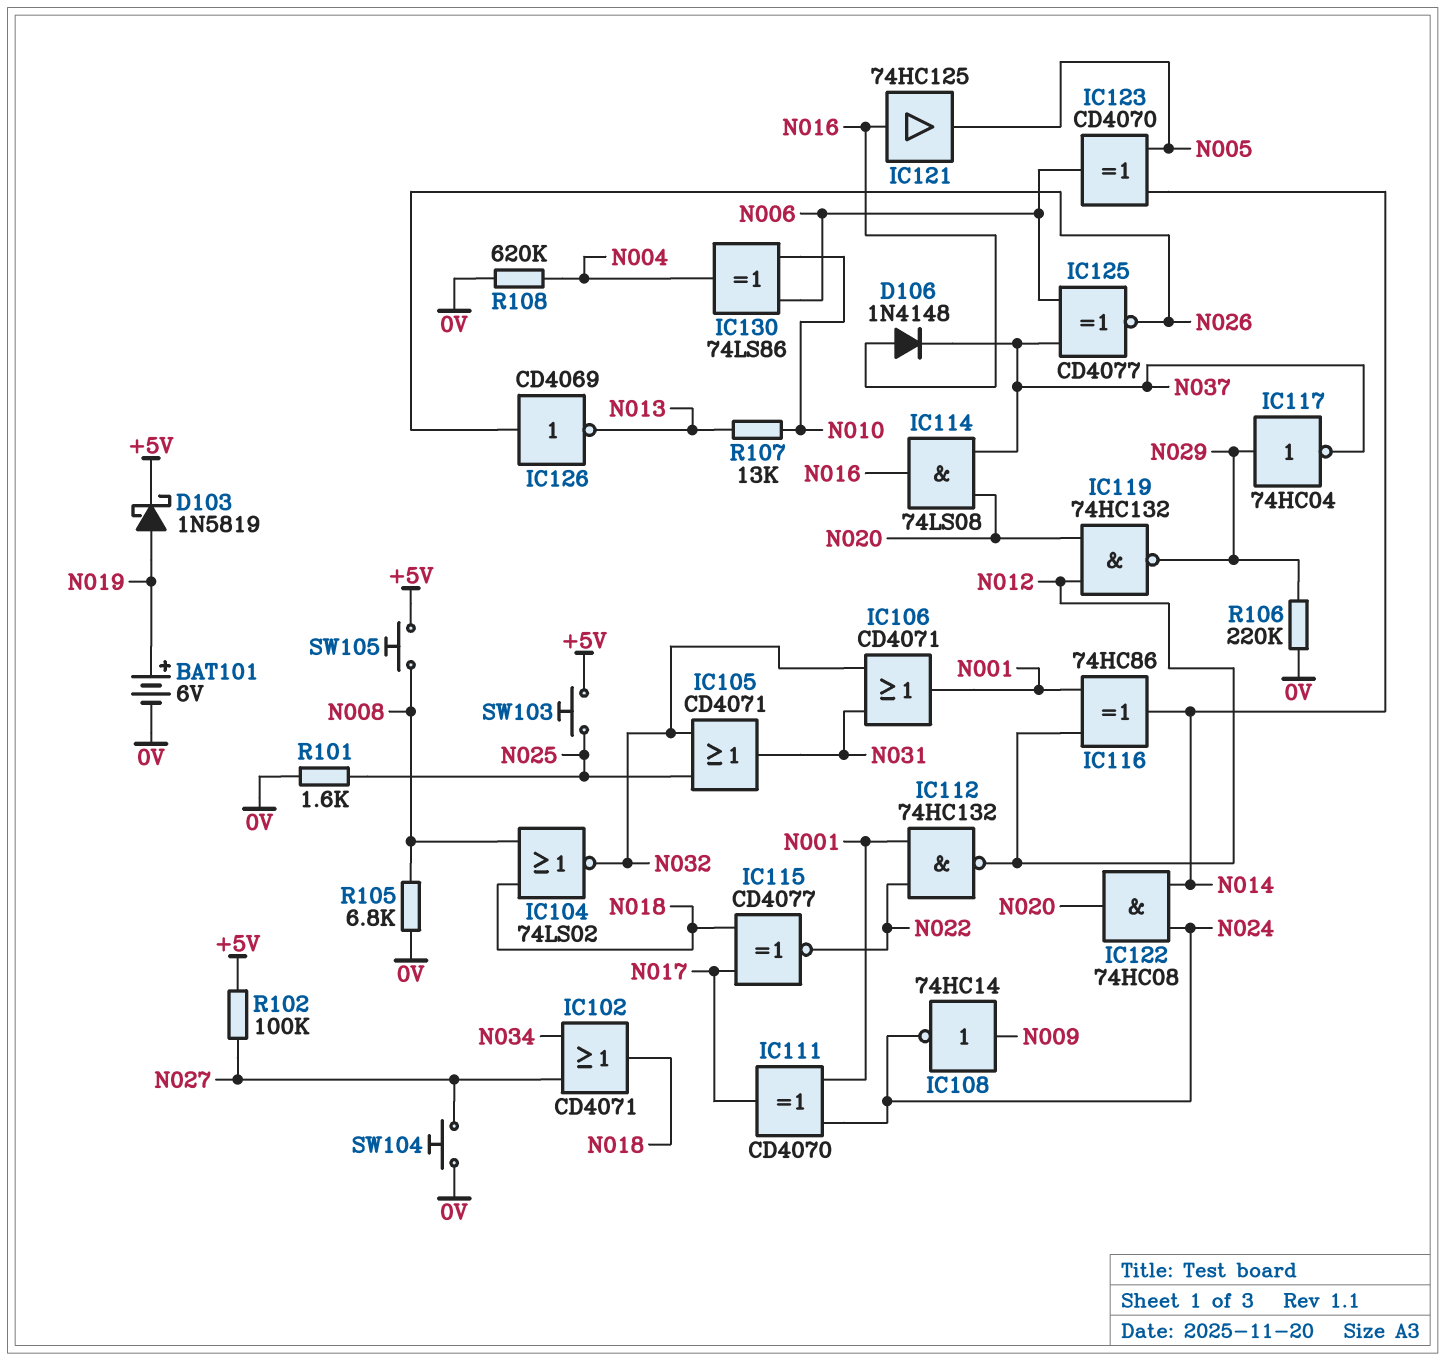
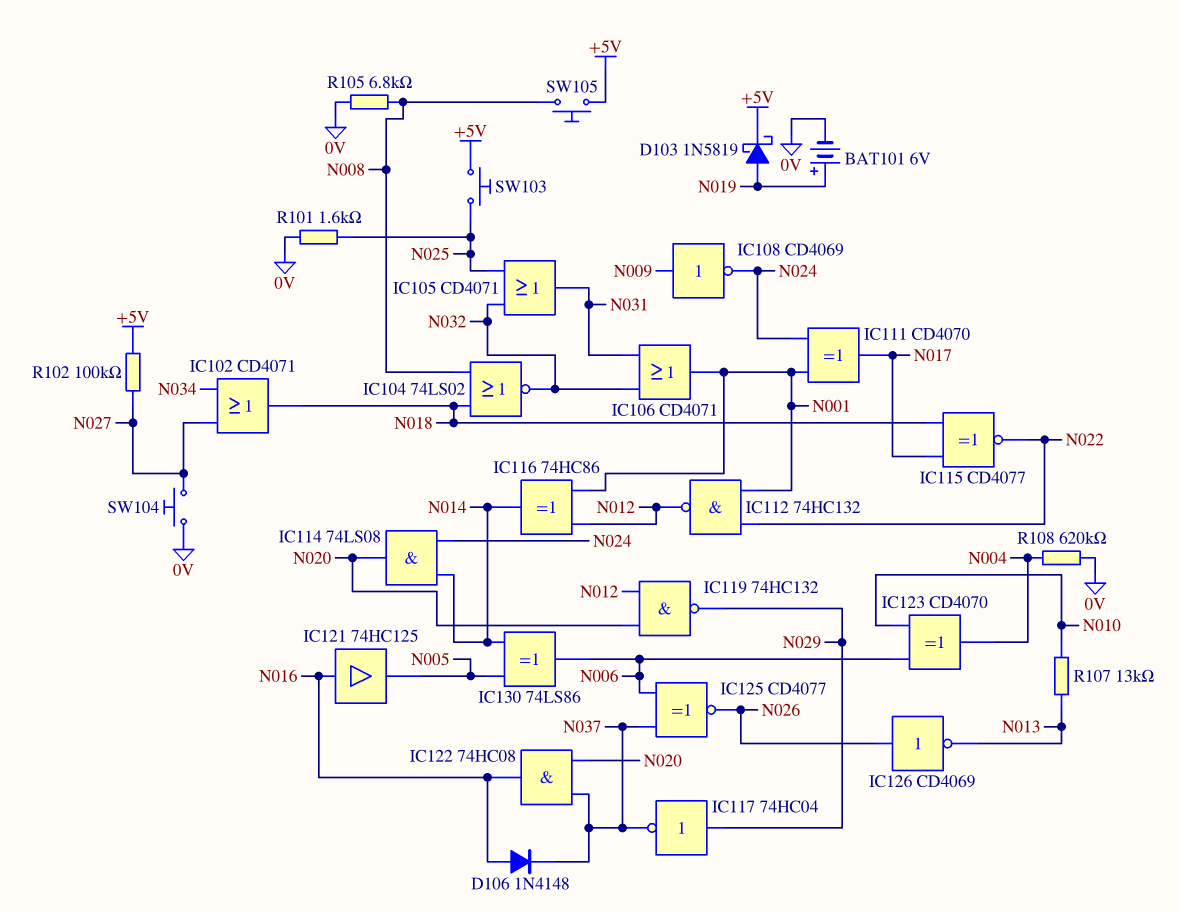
IC108: NOT 74HC14 (in N009, out N024) -> NOT CD4069 (in N009, out N024)
IC114: AND 74LS08 (in N020, in N037, out N016) -> AND 74LS08 (in N014, in N024, out N020)
IC122: AND 74HC08 (in N014, in N024, out N020) -> AND 74HC08 (in N020, in N037, out N016)
IC123: XOR CD4070 (in N005, in N014, out N006) -> XOR CD4070 (in N006, in N010, out N004)
IC130: XOR 74LS86 (in N006, in N010, out N004) -> XOR 74LS86 (in N005, in N014, out N006)
R106: 220k (0V, N029) -> none

